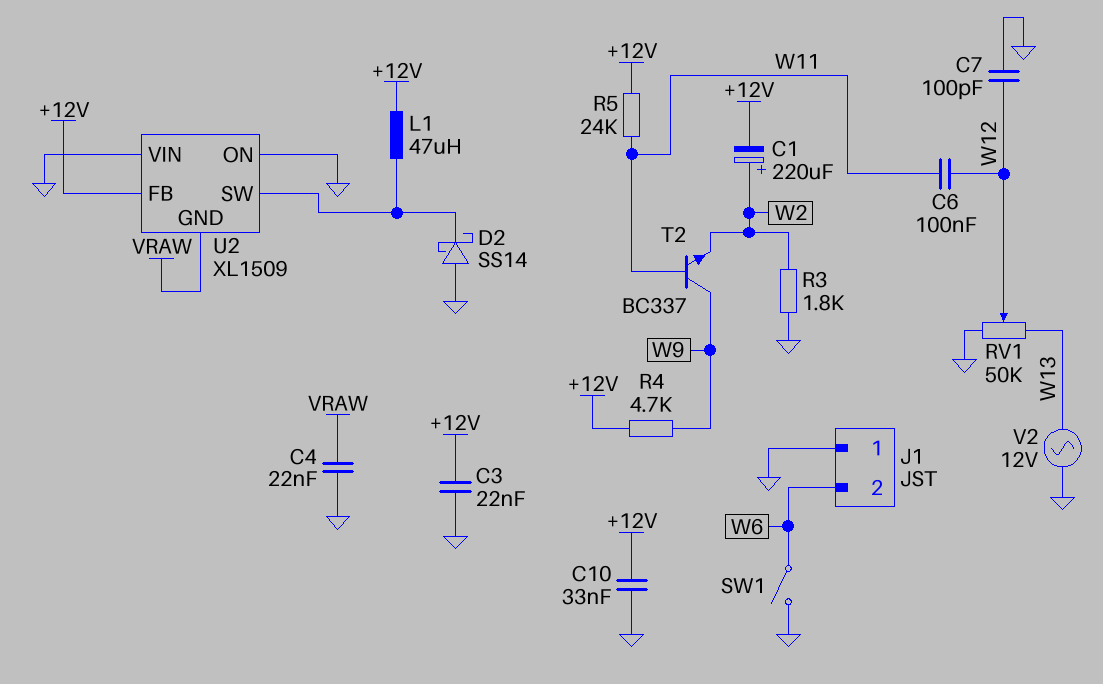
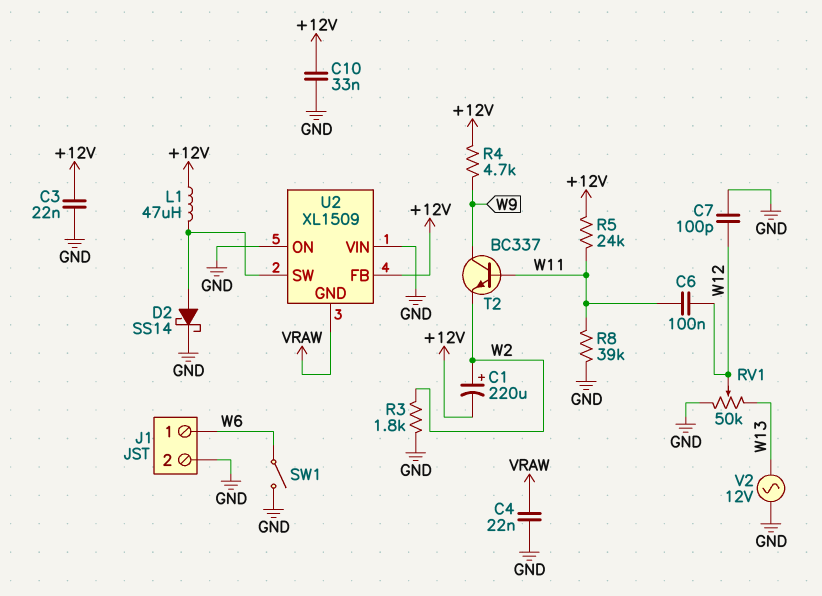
D2: schottky SS14 (A GND, K U2/SW) -> schottky SS14 (A U2/SW, K GND)
J1 pin 1: GND -> W6
J1 pin 2: W6 -> GND
R8: none -> 39k (GND, W11)

